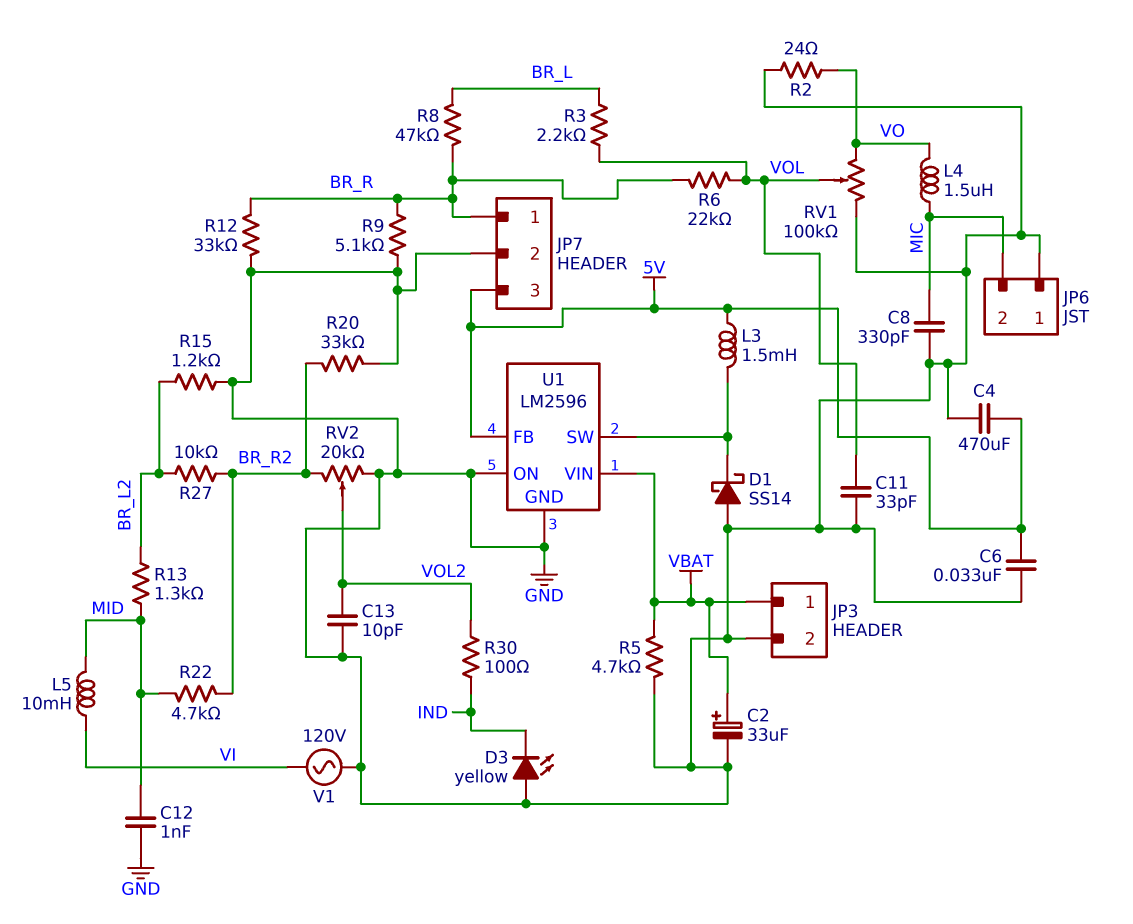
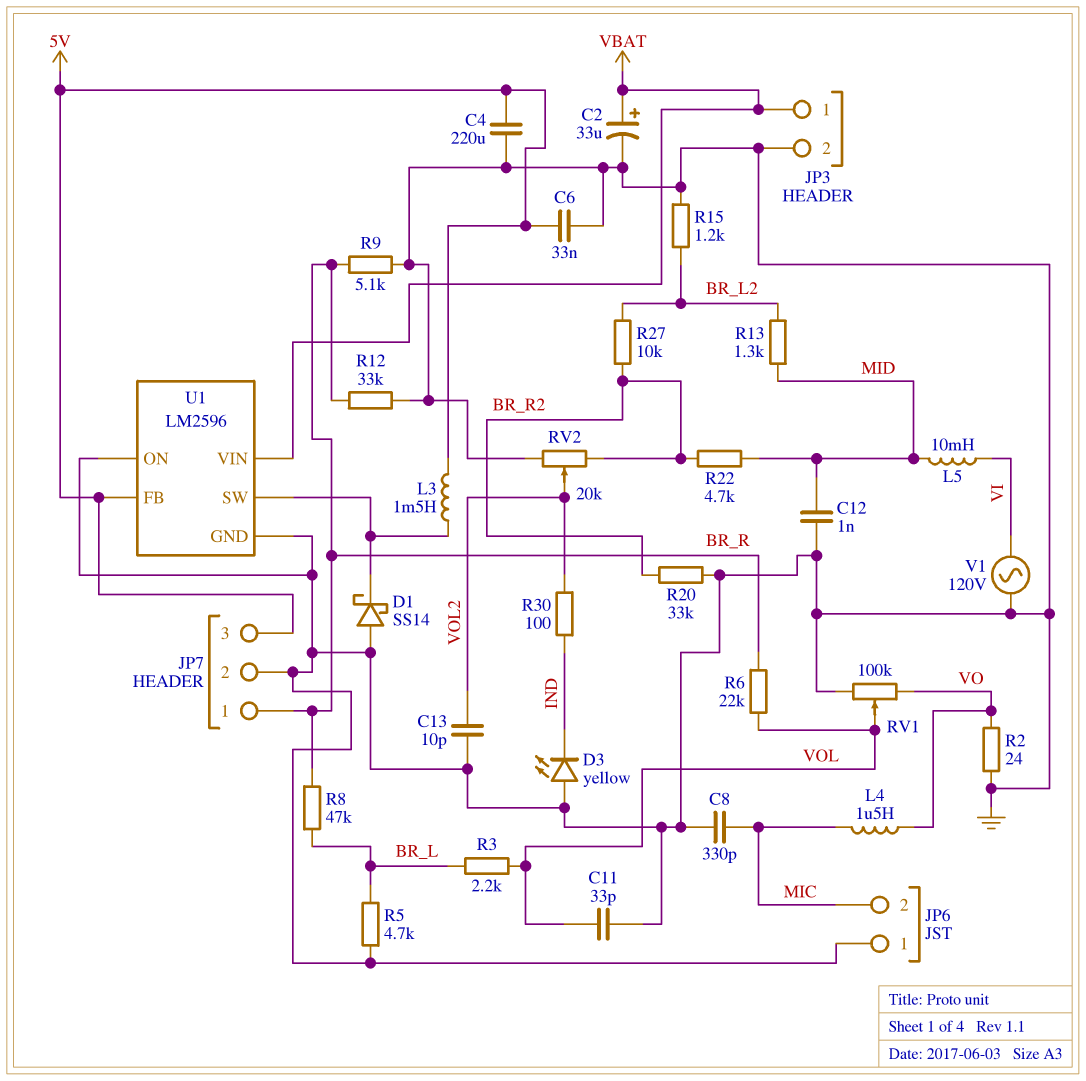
C4: 470uF (5V, GND) -> 220uF (5V, GND)
R5: 4.7k (GND, VBAT) -> 4.7k (BR_L, GND)

